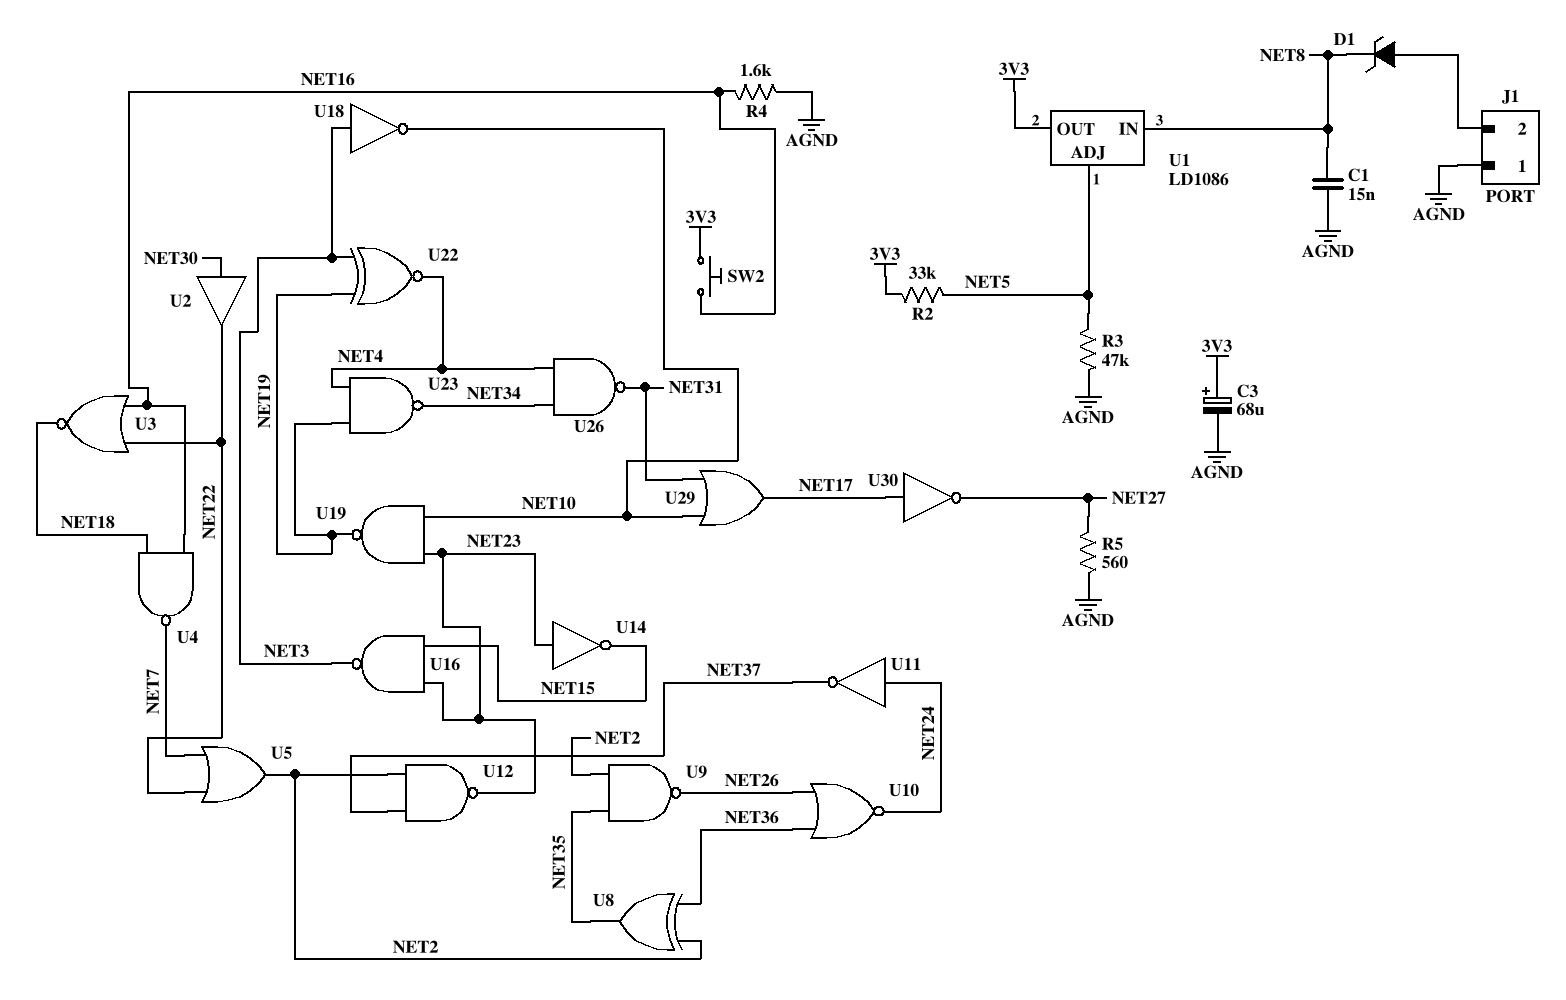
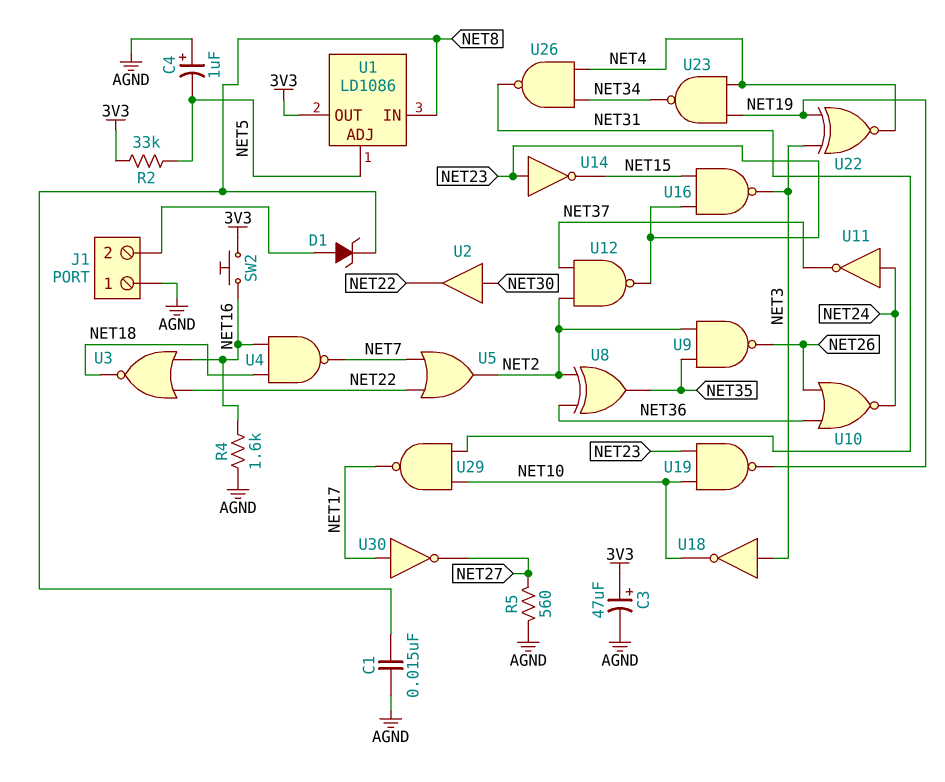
C3: 68uF (plus 3V3, minus AGND) -> 47uF (plus 3V3, minus AGND)
C4: none -> 1uF (plus AGND, minus NET5)
R3: 47k (AGND, NET5) -> none
U29: OR (in NET10, in NET31, out NET17) -> NAND (in NET10, in NET31, out NET17)

